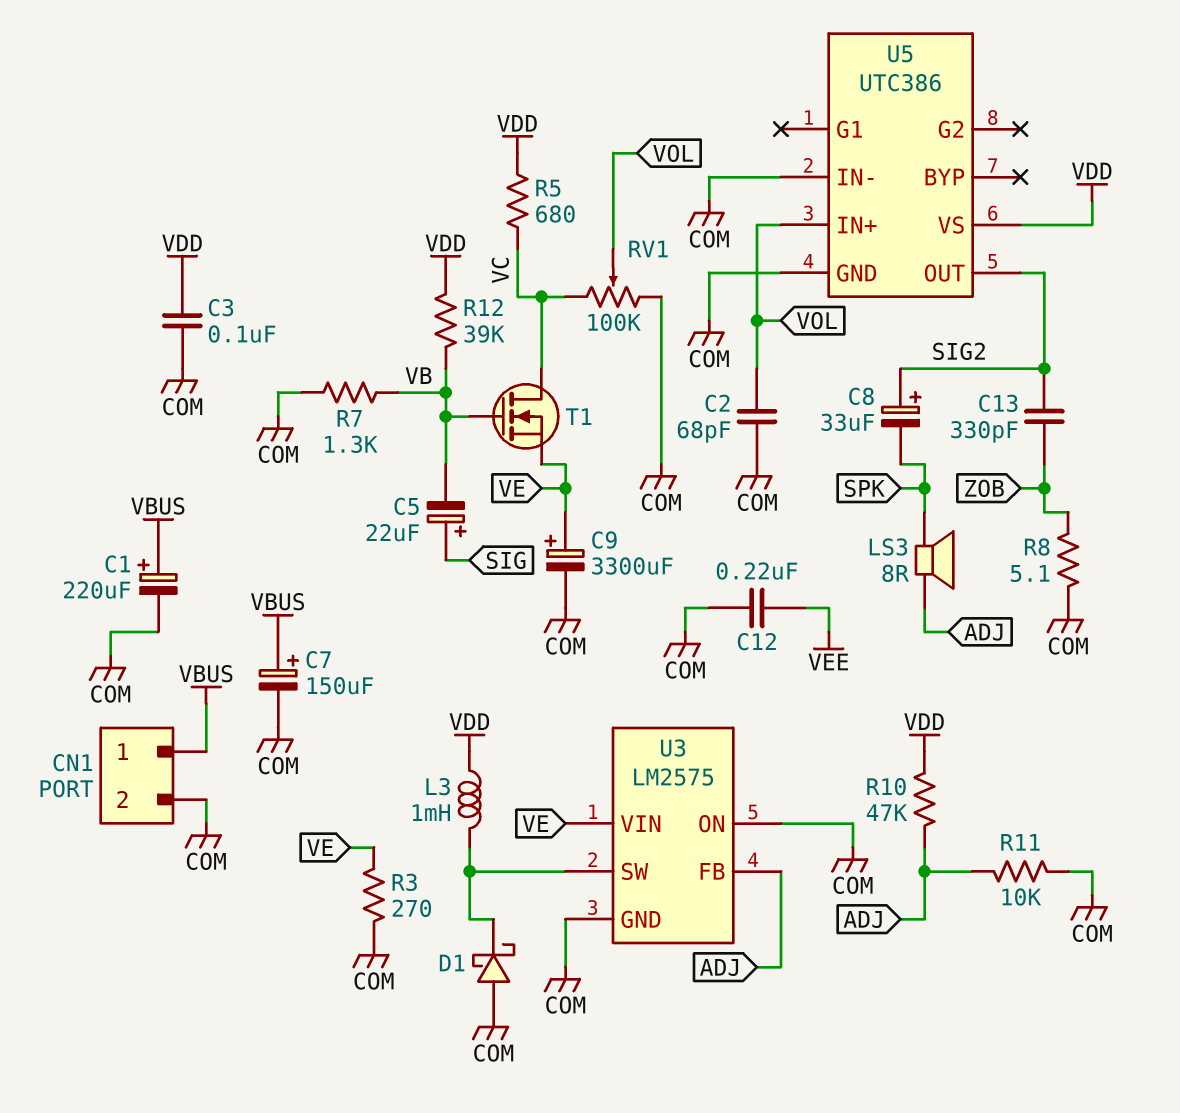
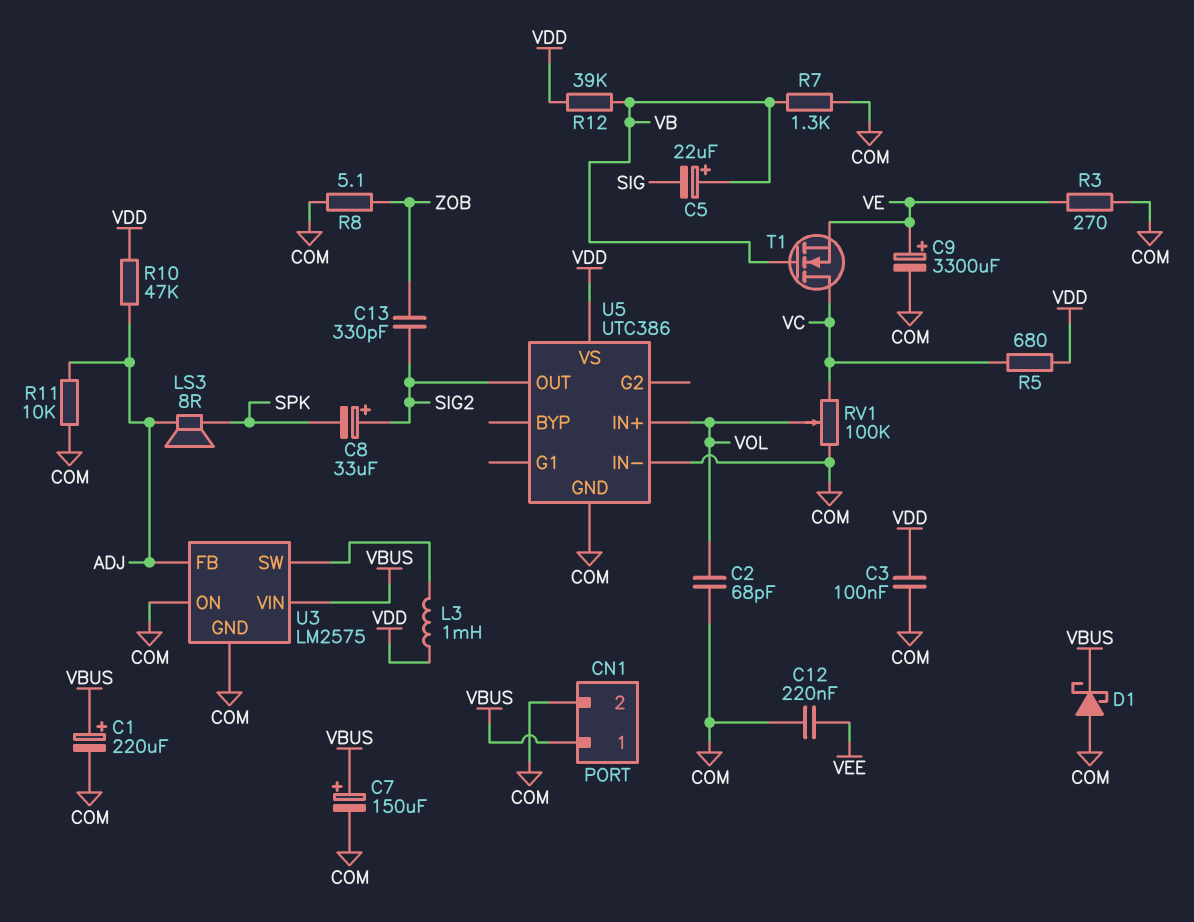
C5: 22uF (plus SIG, minus VB) -> 22uF (plus VB, minus SIG)
D1: schottky (A COM, K U3/SW) -> schottky (A COM, K VBUS)
U3 pin VIN: VE -> VBUS

